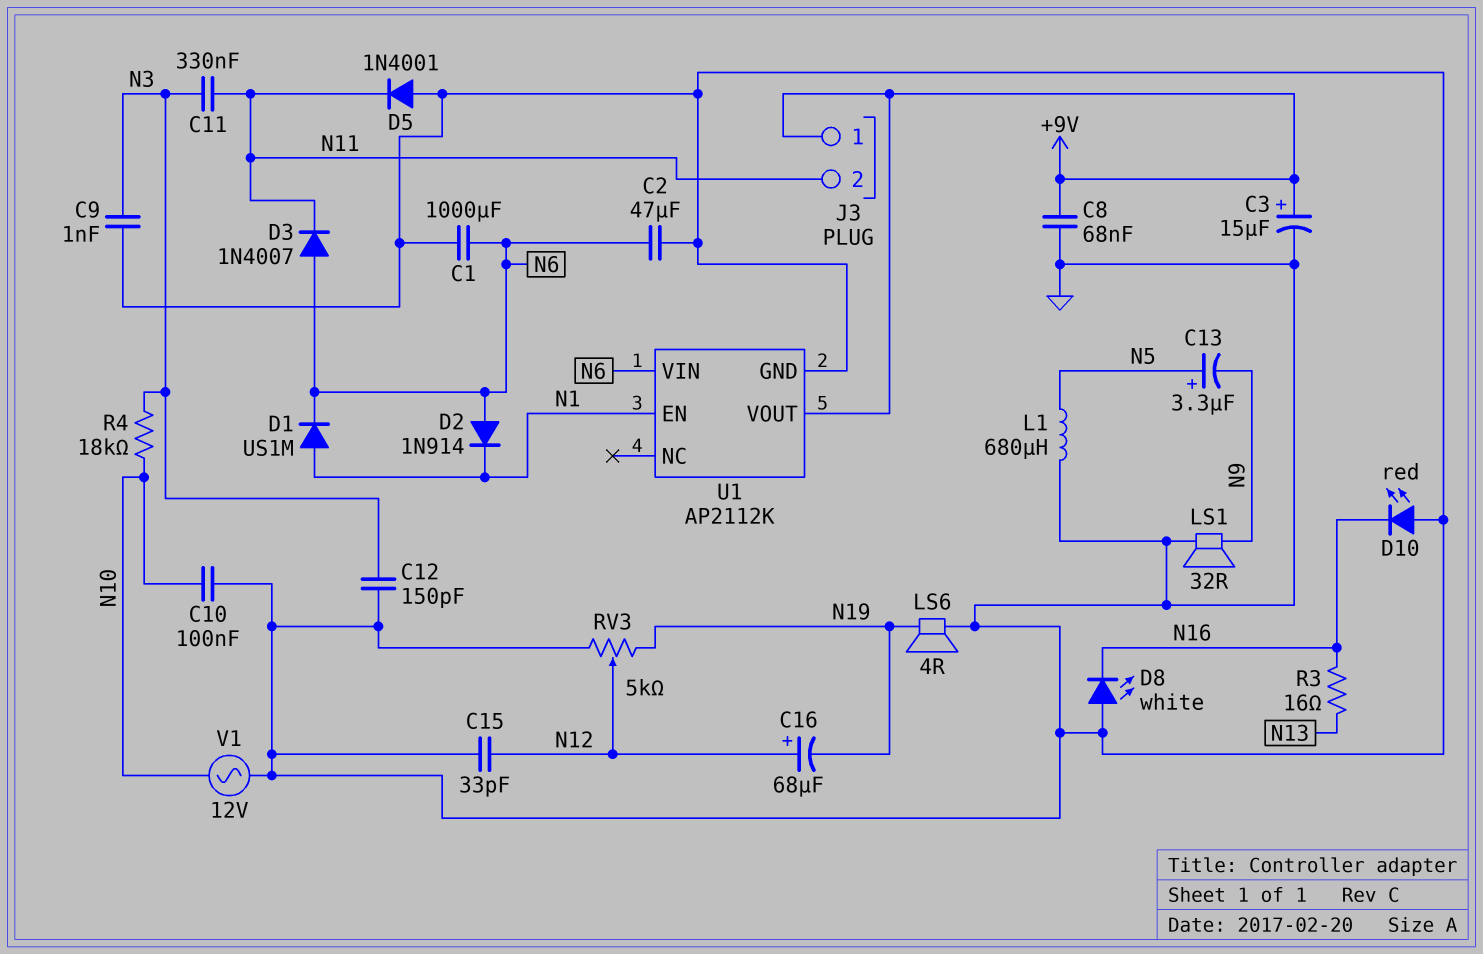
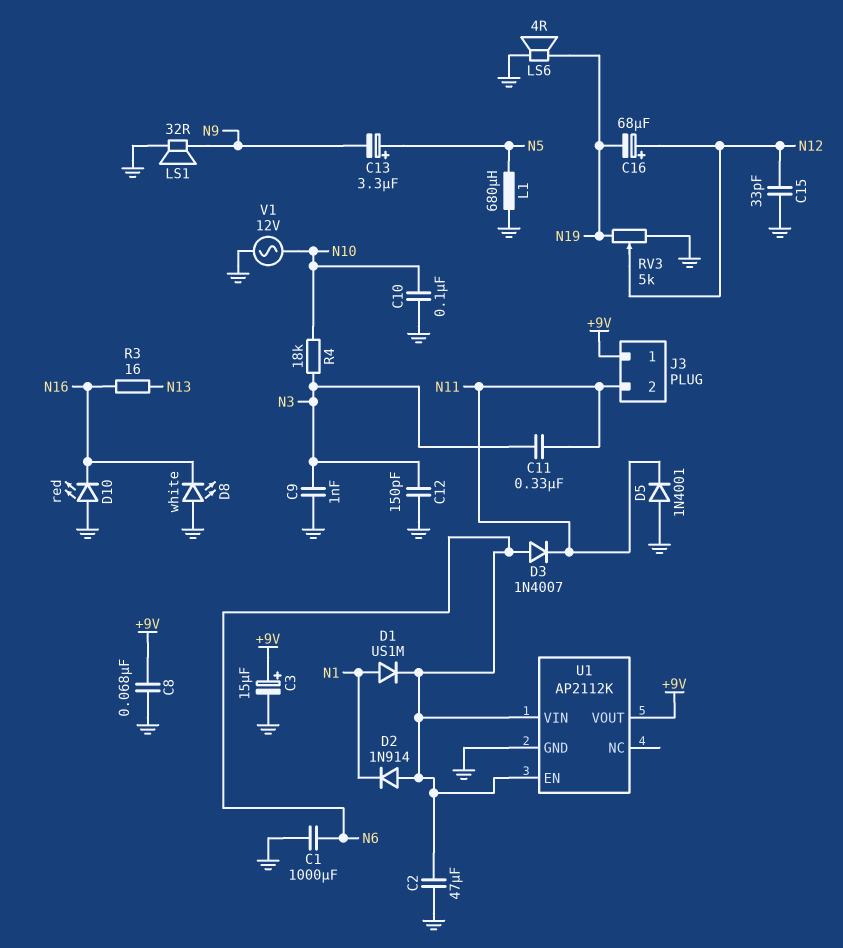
U1 pin EN: N1 -> N6

